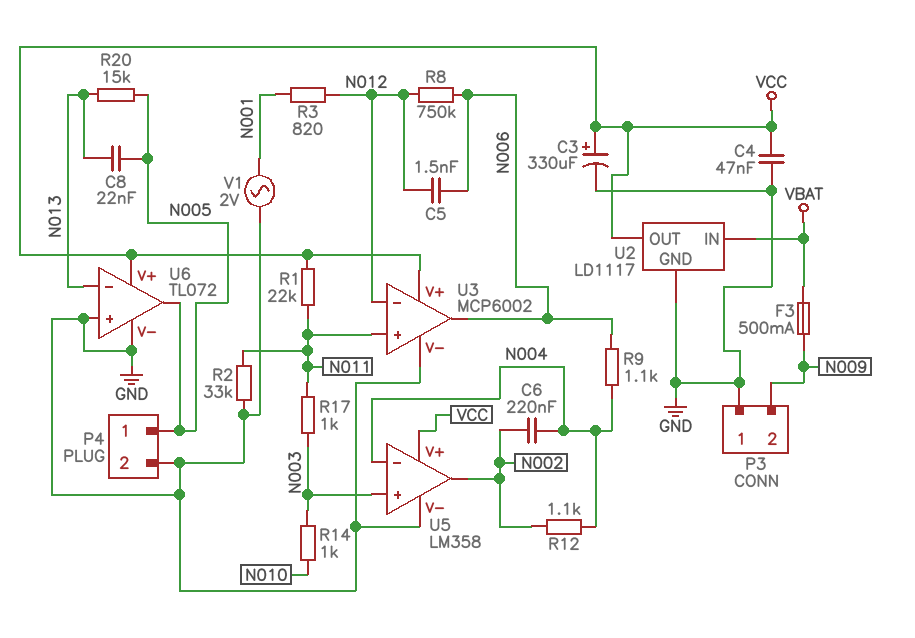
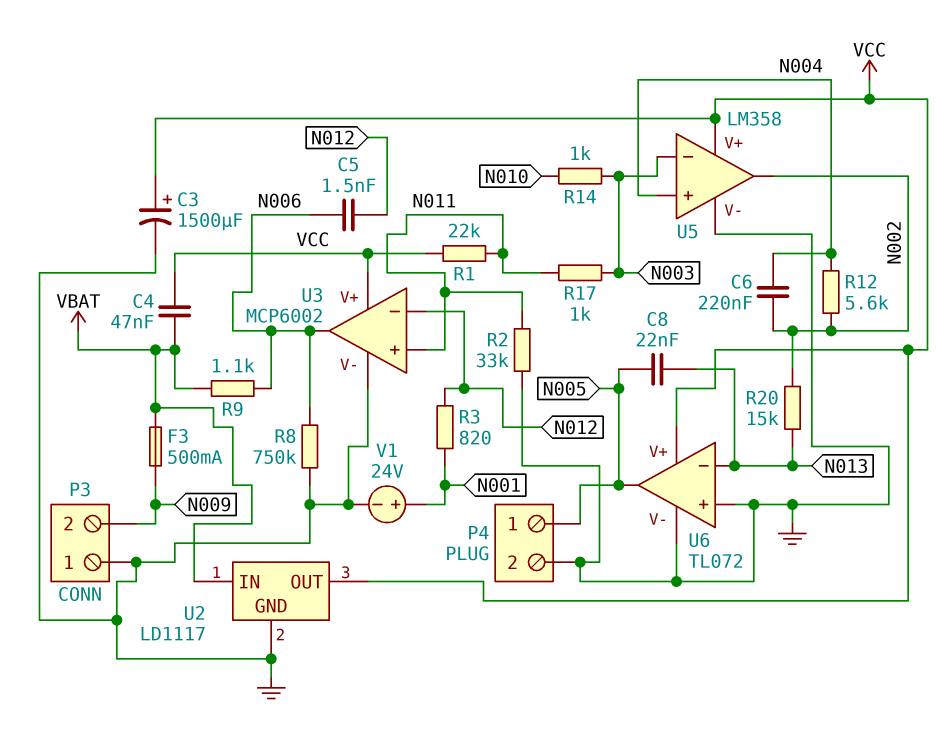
C3: 330uF (plus VCC, minus GND) -> 1500uF (plus VCC, minus GND)
C4: 47nF (GND, VCC) -> 47nF (VBAT, VCC)
R8: 750k (N006, N012) -> 750k (GND, N006)
R9: 1.1k (N004, N006) -> 1.1k (N006, VBAT)
R12: 1.1k (N002, N004) -> 5.6k (N002, N004)
R20: 15k (N005, N013) -> 15k (N002, N013)
U5 pin in+: N003 -> N004
U5 pin in-: N004 -> N003
V1: AC 2V (GND, N001) -> 24V (plus N001, minus GND)

